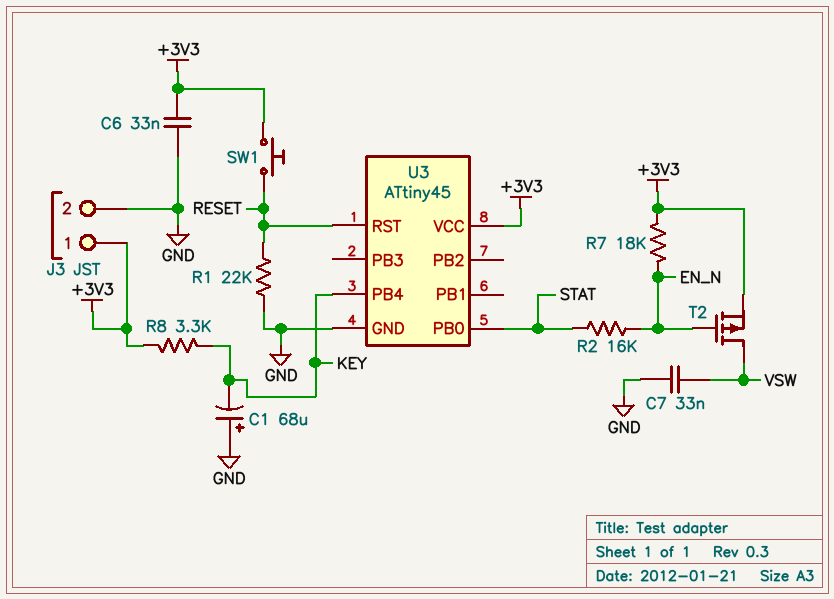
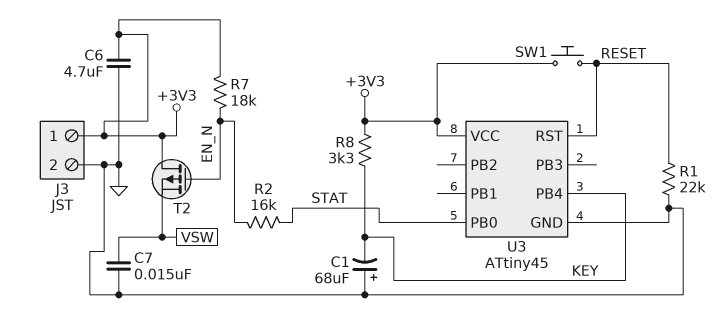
C6: 33nF (+3V3, GND) -> 4.7uF (+3V3, GND)
C7: 33nF (GND, VSW) -> 15nF (GND, VSW)
T2: PMOS (G EN_N, D VSW, S +3V3) -> PMOS (G EN_N, D +3V3, S VSW)

